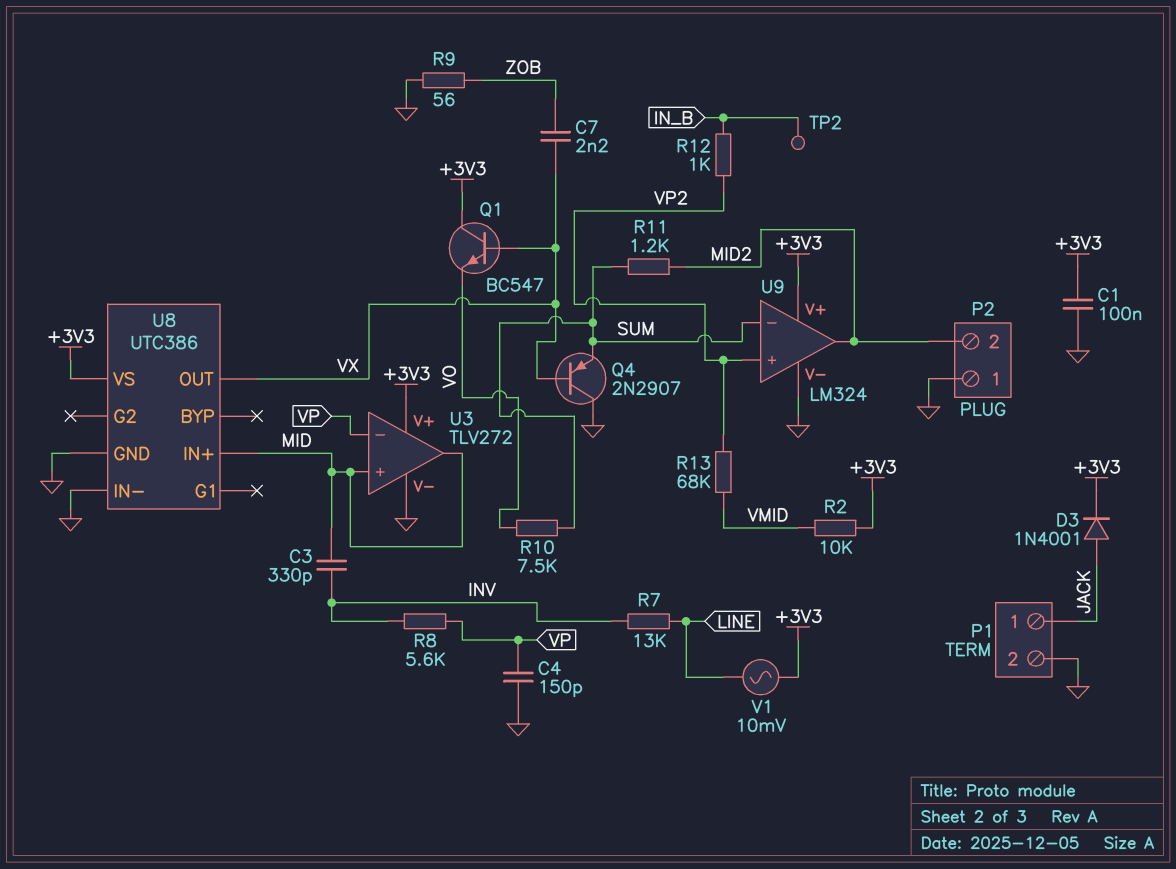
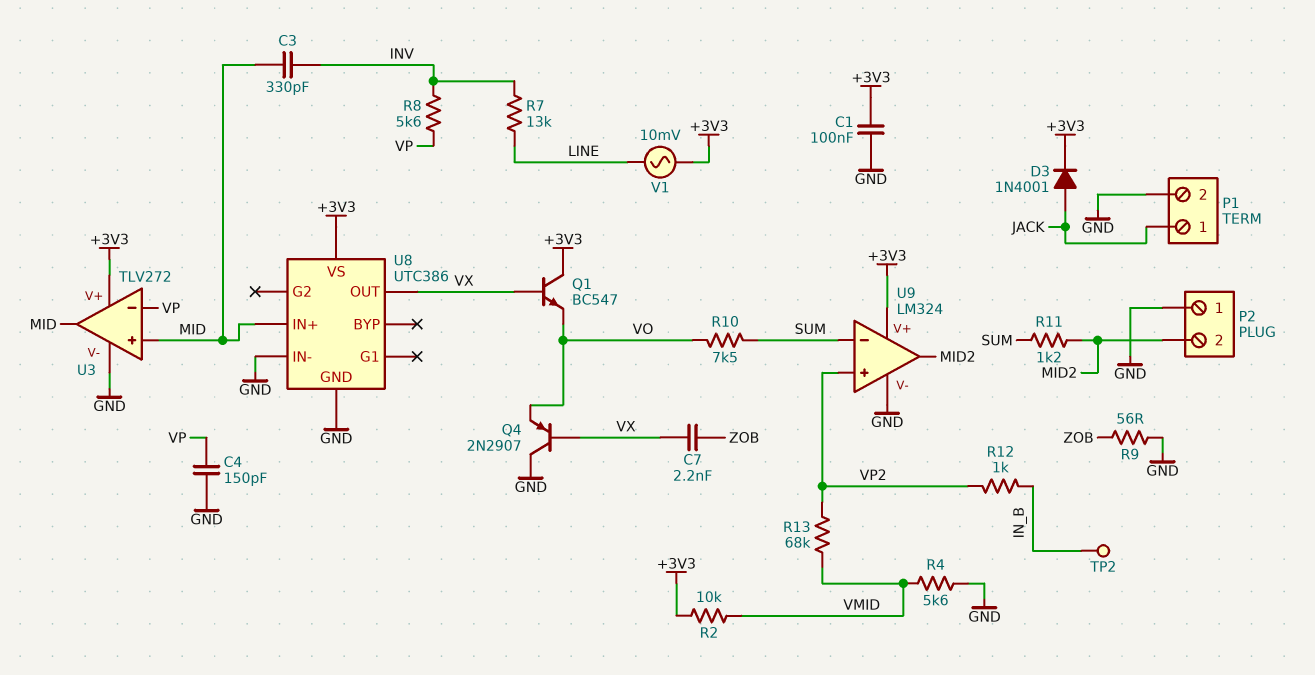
Q4: PNP 2N2907 (B VX, C GND, E SUM) -> PNP 2N2907 (B VX, C GND, E VO)
R4: none -> 5.6k (GND, VMID)

